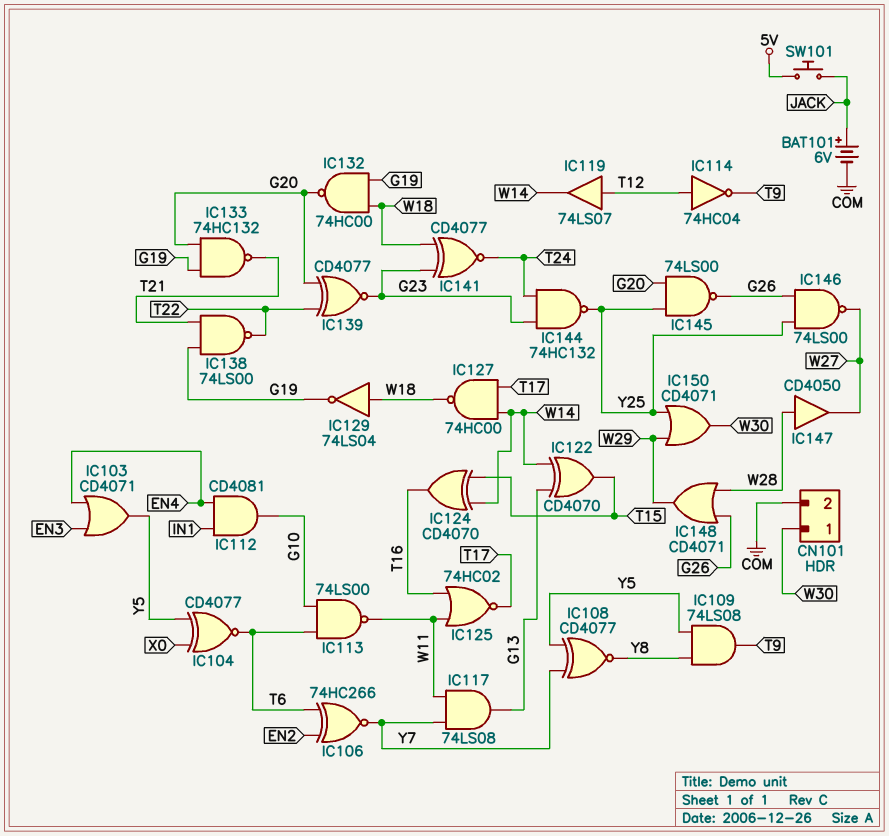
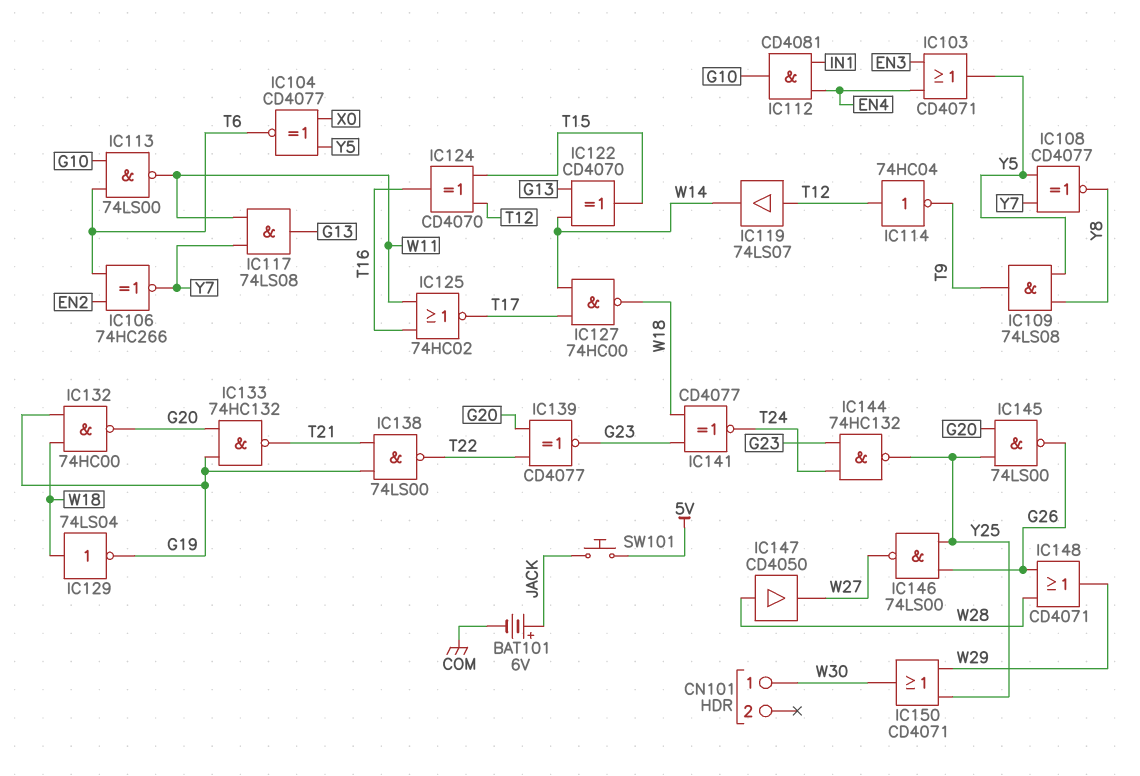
CN101 pin 2: COM -> none
IC124: XOR CD4070 (in T15, in W14, out T16) -> XOR CD4070 (in T12, in T15, out T16)

